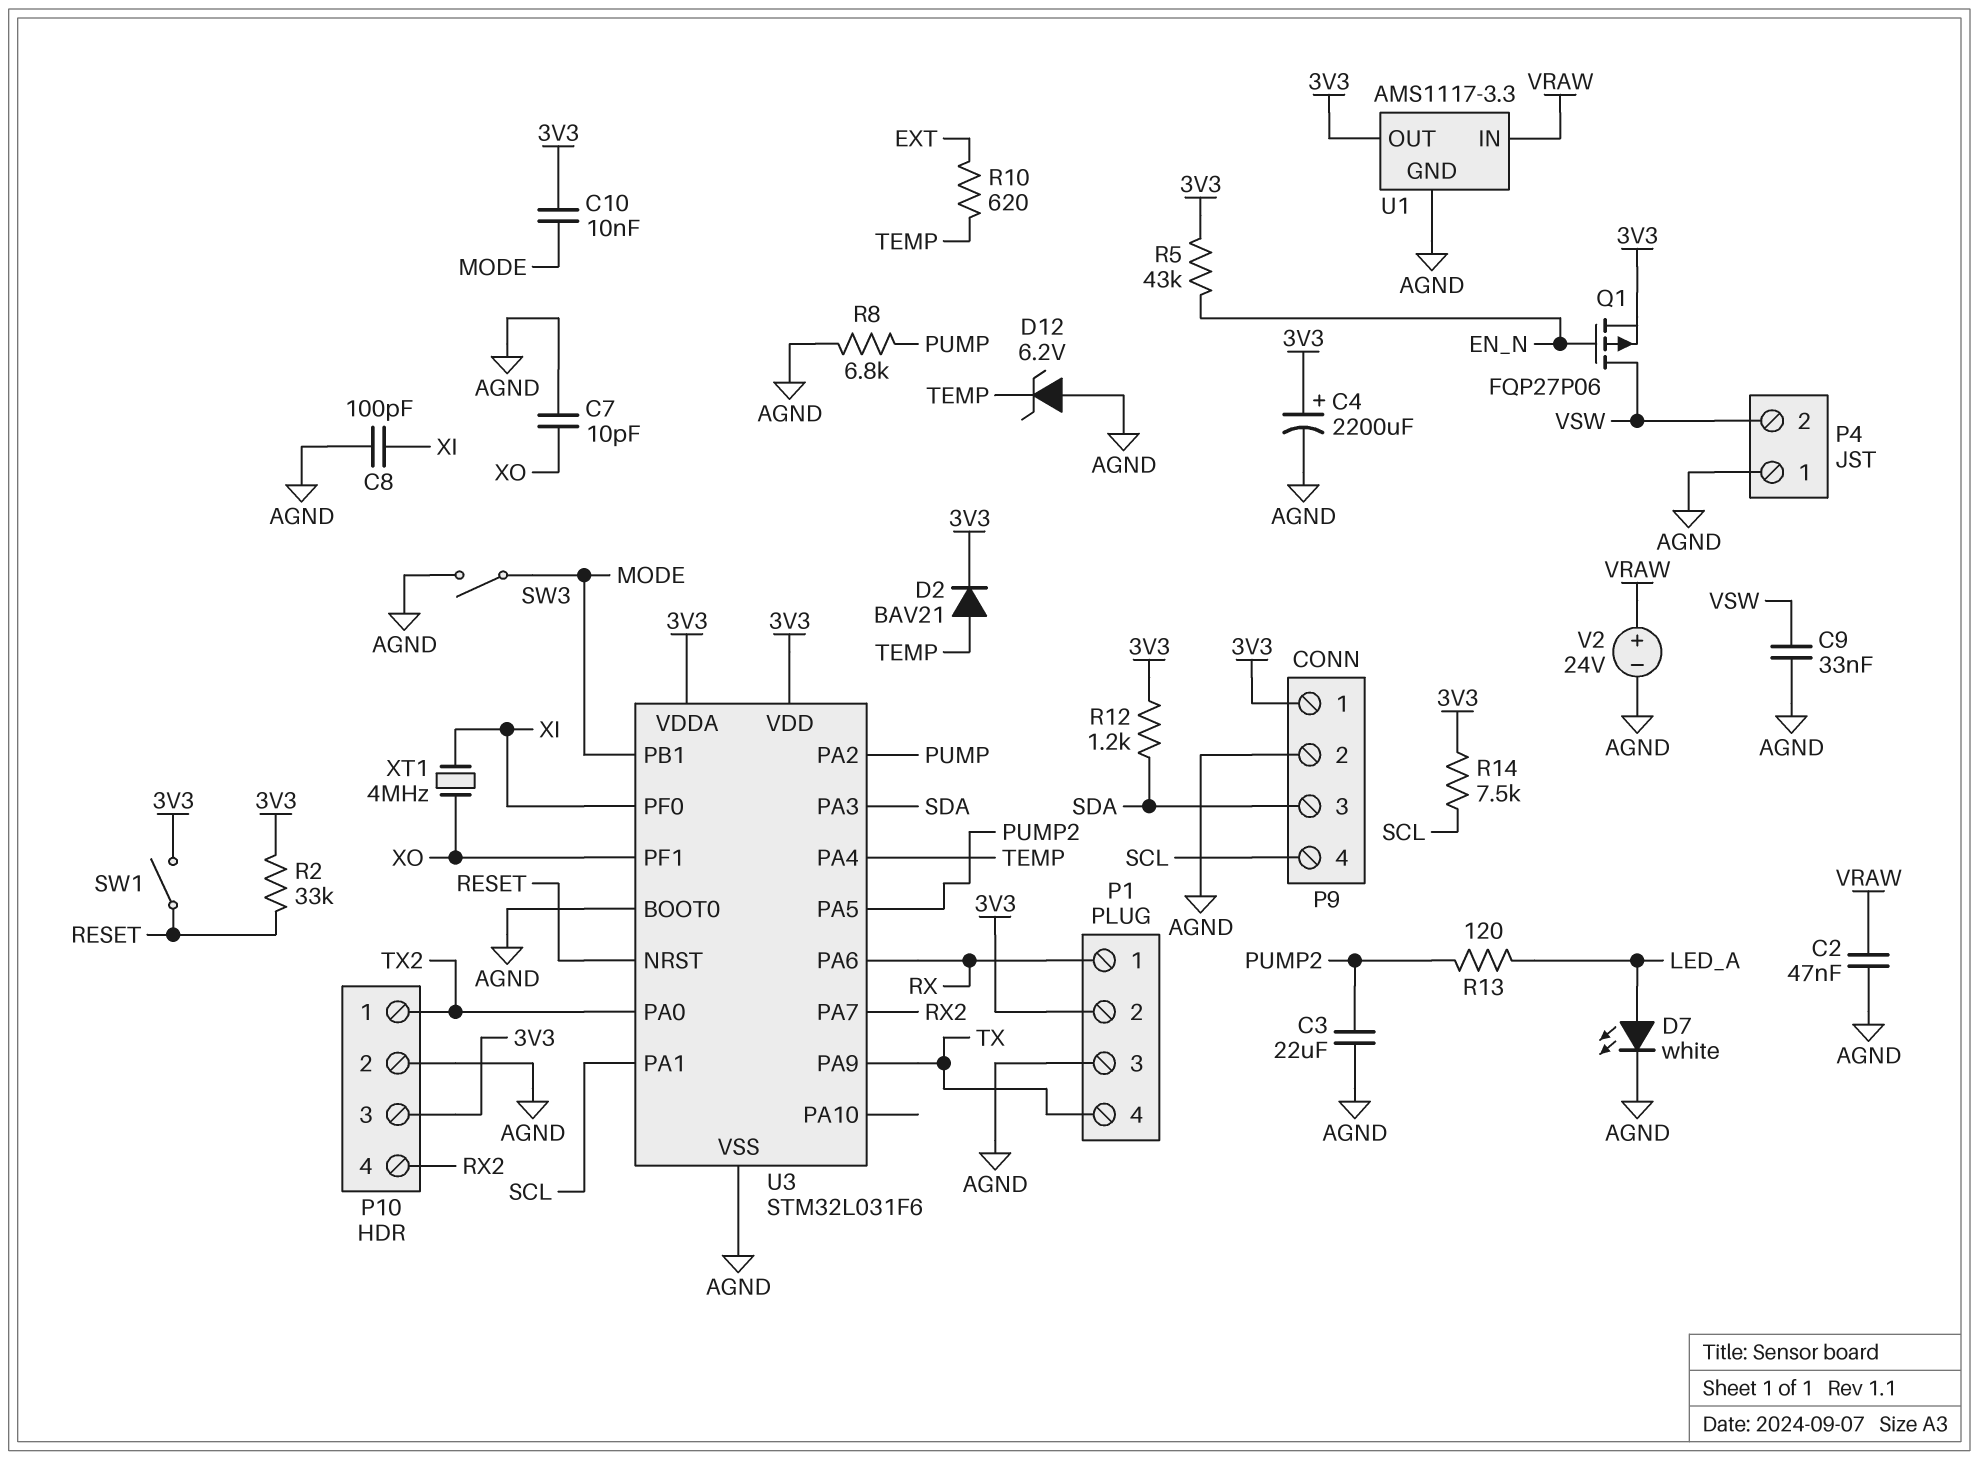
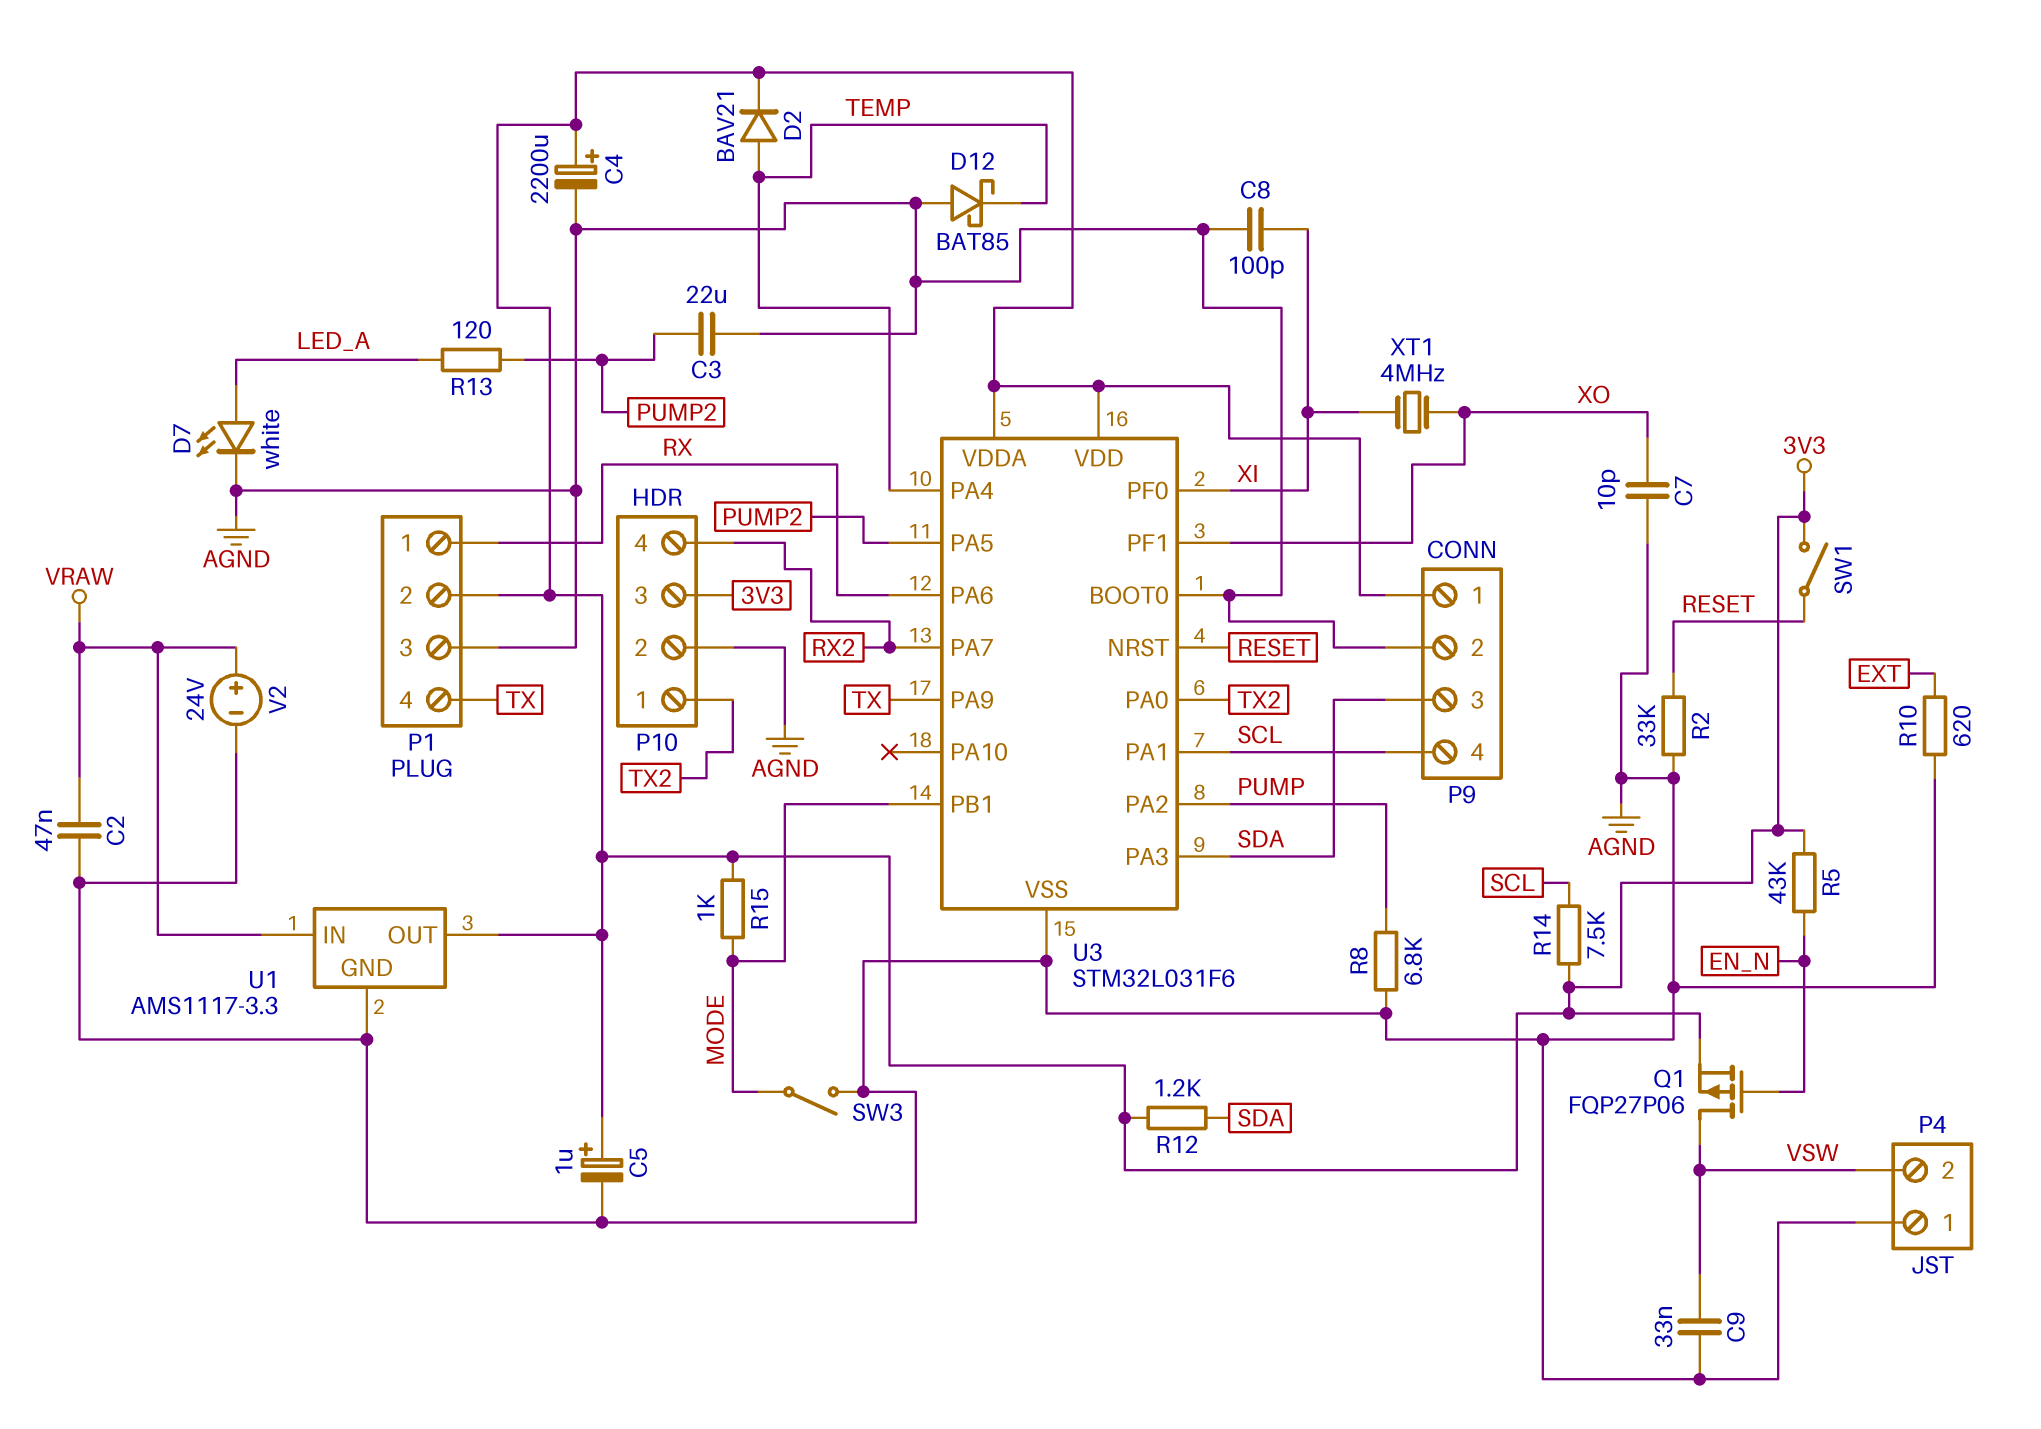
C5: none -> 1uF (plus 3V3, minus AGND)
C10: 10nF (3V3, MODE) -> none
D12: zener 6.2V (A AGND, K TEMP) -> schottky BAT85 (A AGND, K TEMP)
R2: 33k (3V3, RESET) -> 33k (AGND, RESET)
R10: 620 (EXT, TEMP) -> 620 (AGND, EXT)
R15: none -> 1k (3V3, MODE)

